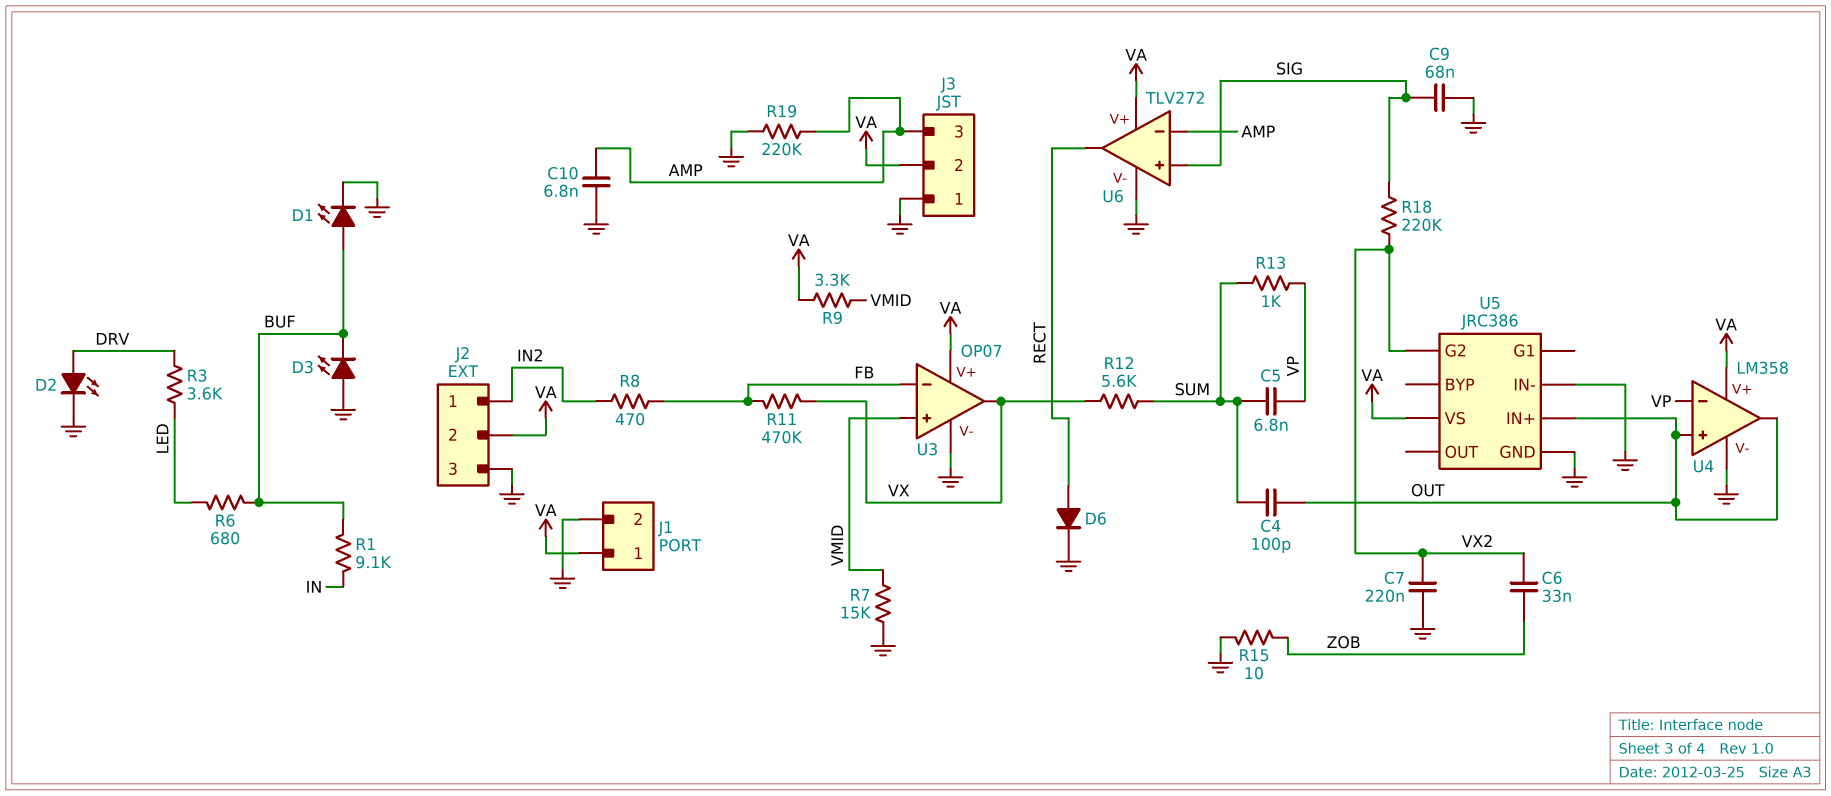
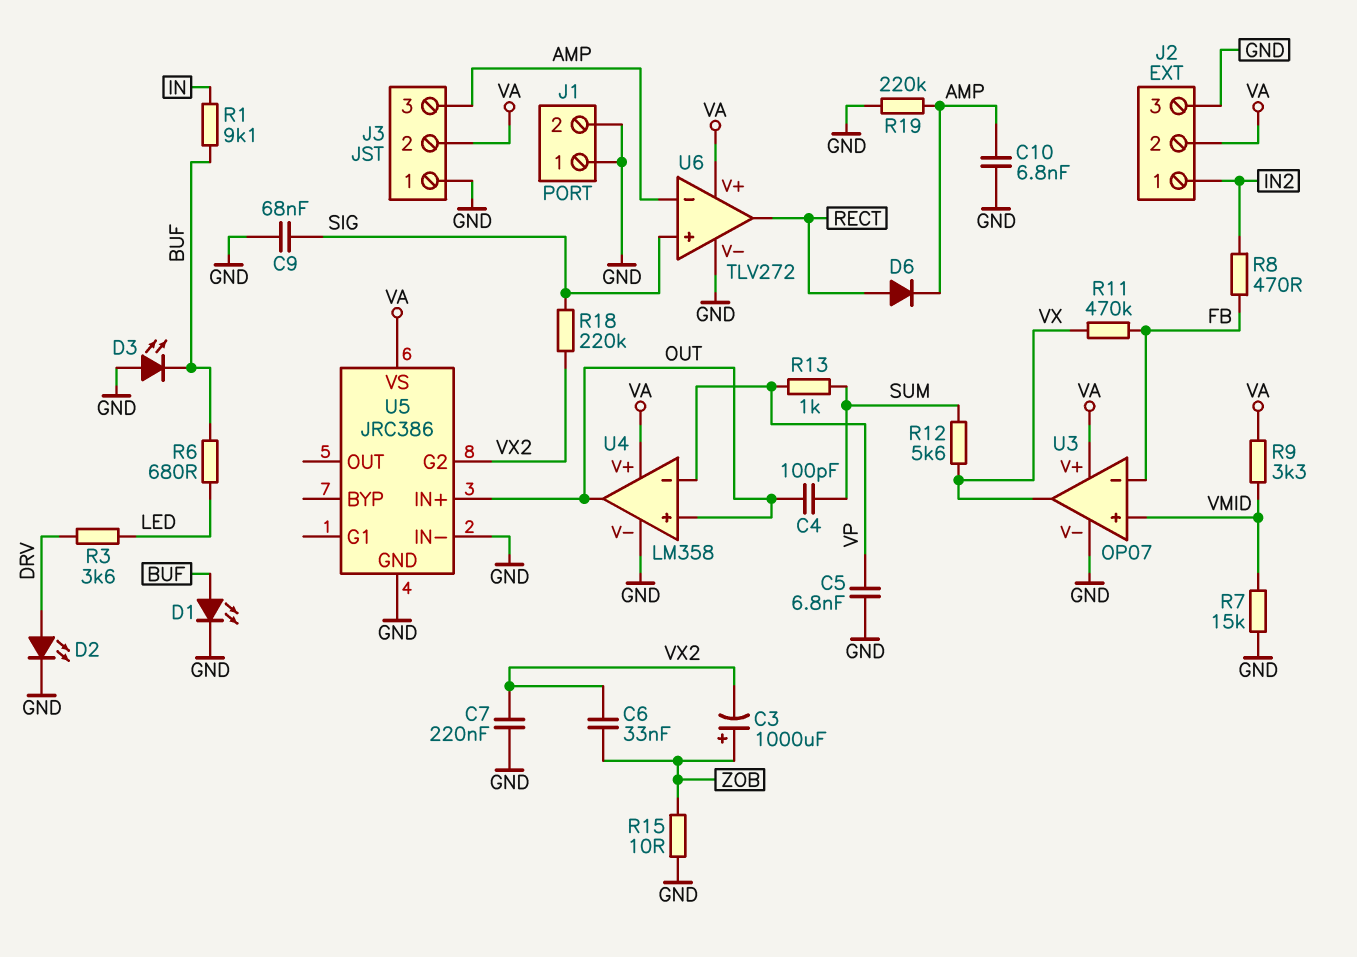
C3: none -> 1000uF (plus ZOB, minus VX2)
C5: 6.8nF (SUM, VP) -> 6.8nF (GND, VP)
D6: diode (A RECT, K GND) -> diode (A RECT, K AMP)
J1 pin 1: VA -> GND

